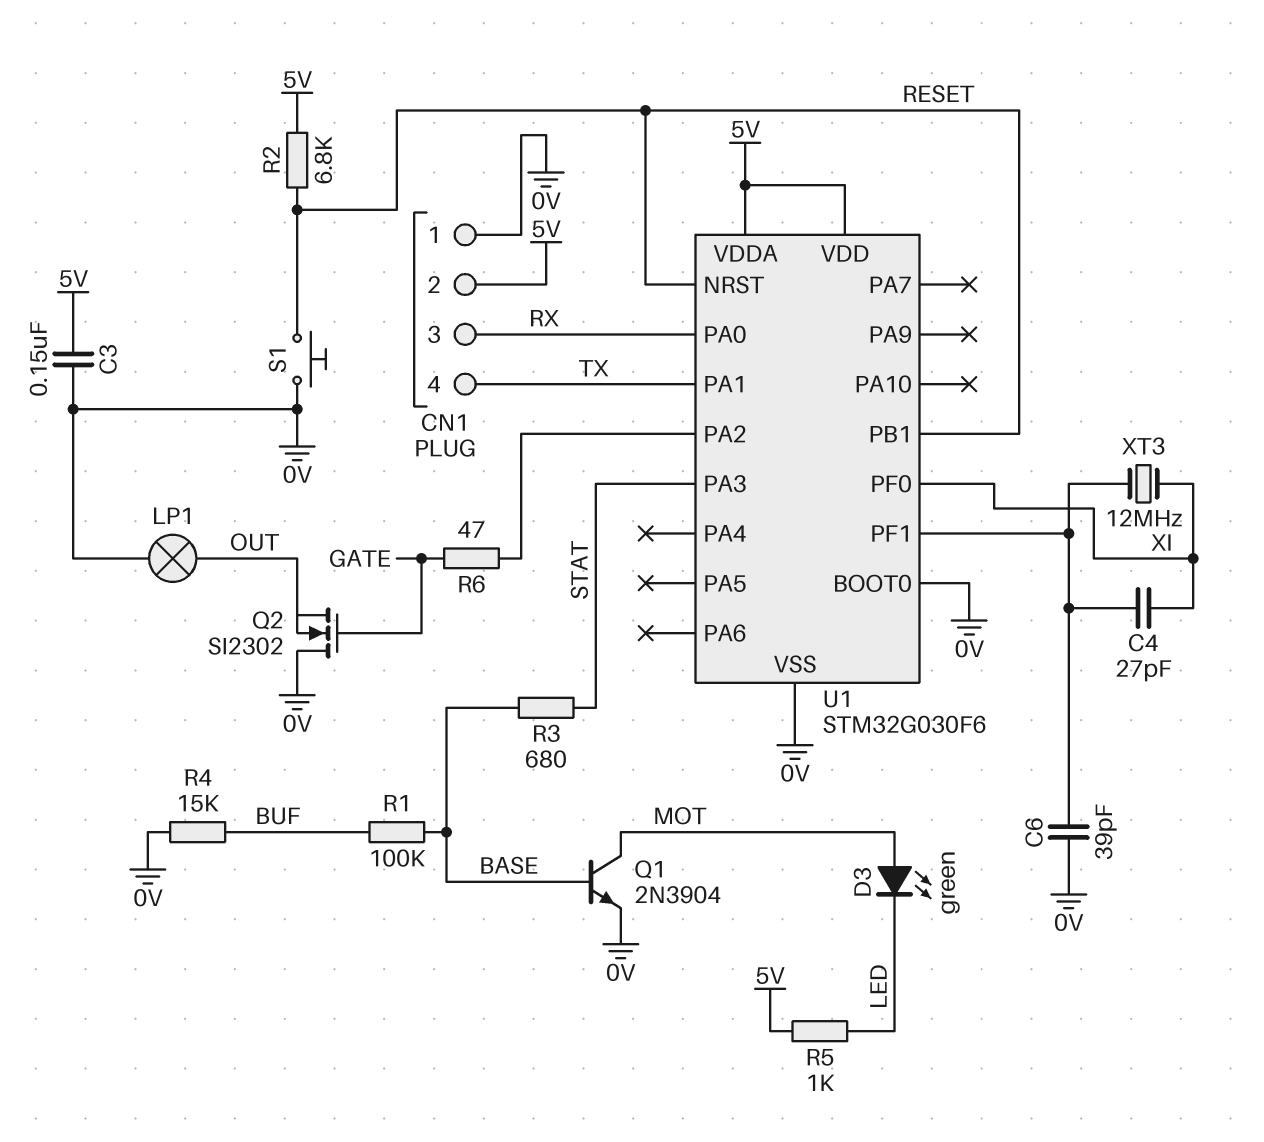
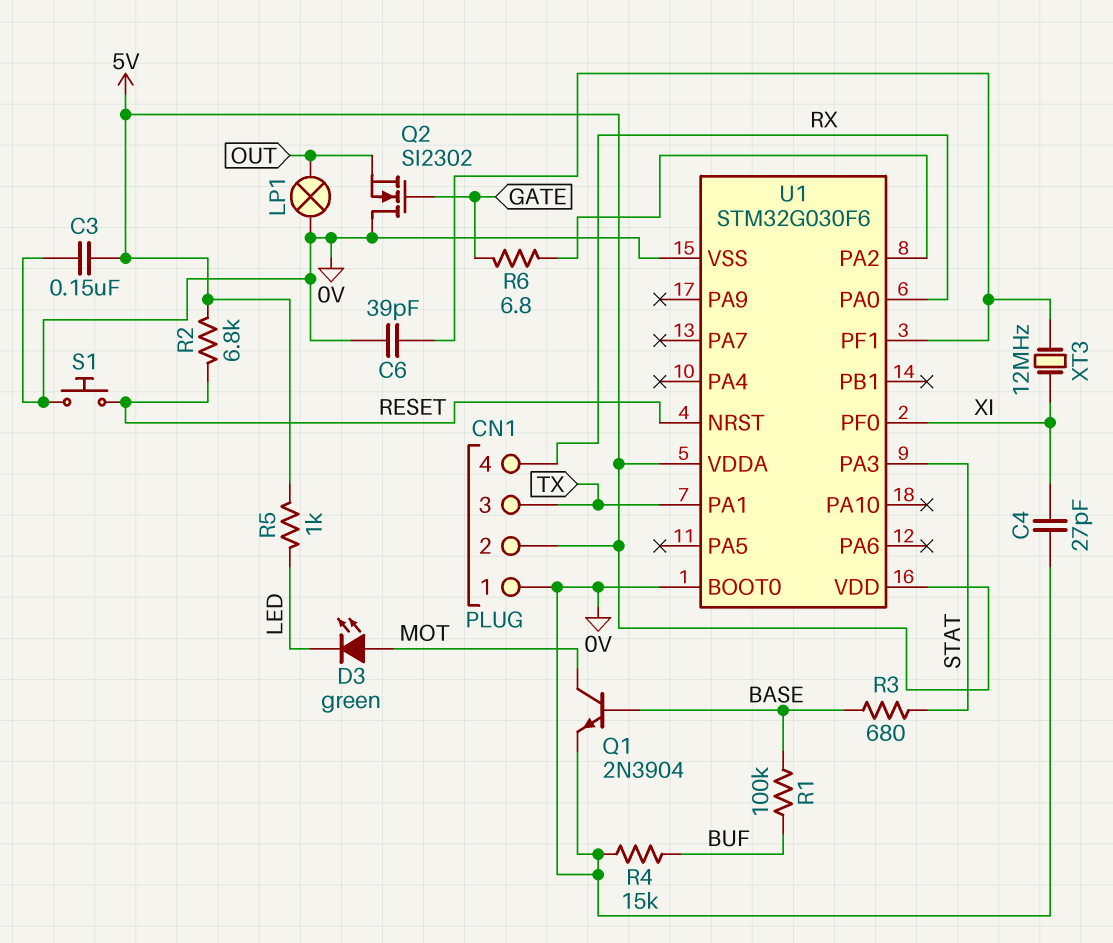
C4: 27pF (U1/PF1, XI) -> 27pF (0V, XI)
CN1 pin 3: RX -> TX
CN1 pin 4: TX -> RX
R6: 47 (GATE, U1/PA2) -> 6.8 (GATE, U1/PA2)
U1 pin PB1: RESET -> none

